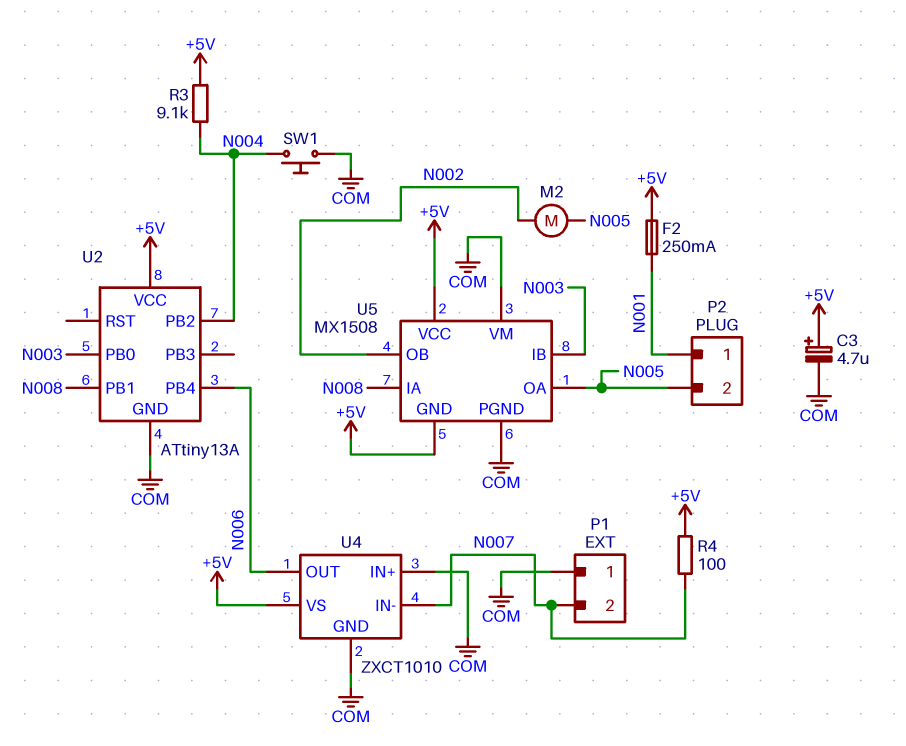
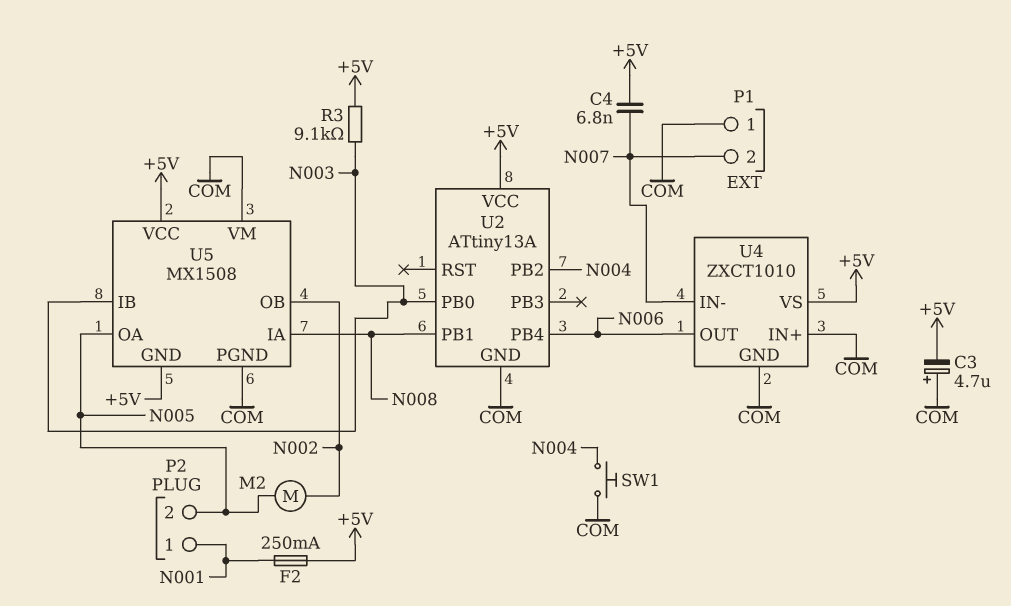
C3: 4.7uF (plus +5V, minus COM) -> 4.7uF (plus COM, minus +5V)
C4: none -> 6.8nF (+5V, N007)
R3: 9.1k (+5V, N004) -> 9.1k (+5V, N003)
R4: 100 (+5V, N007) -> none

